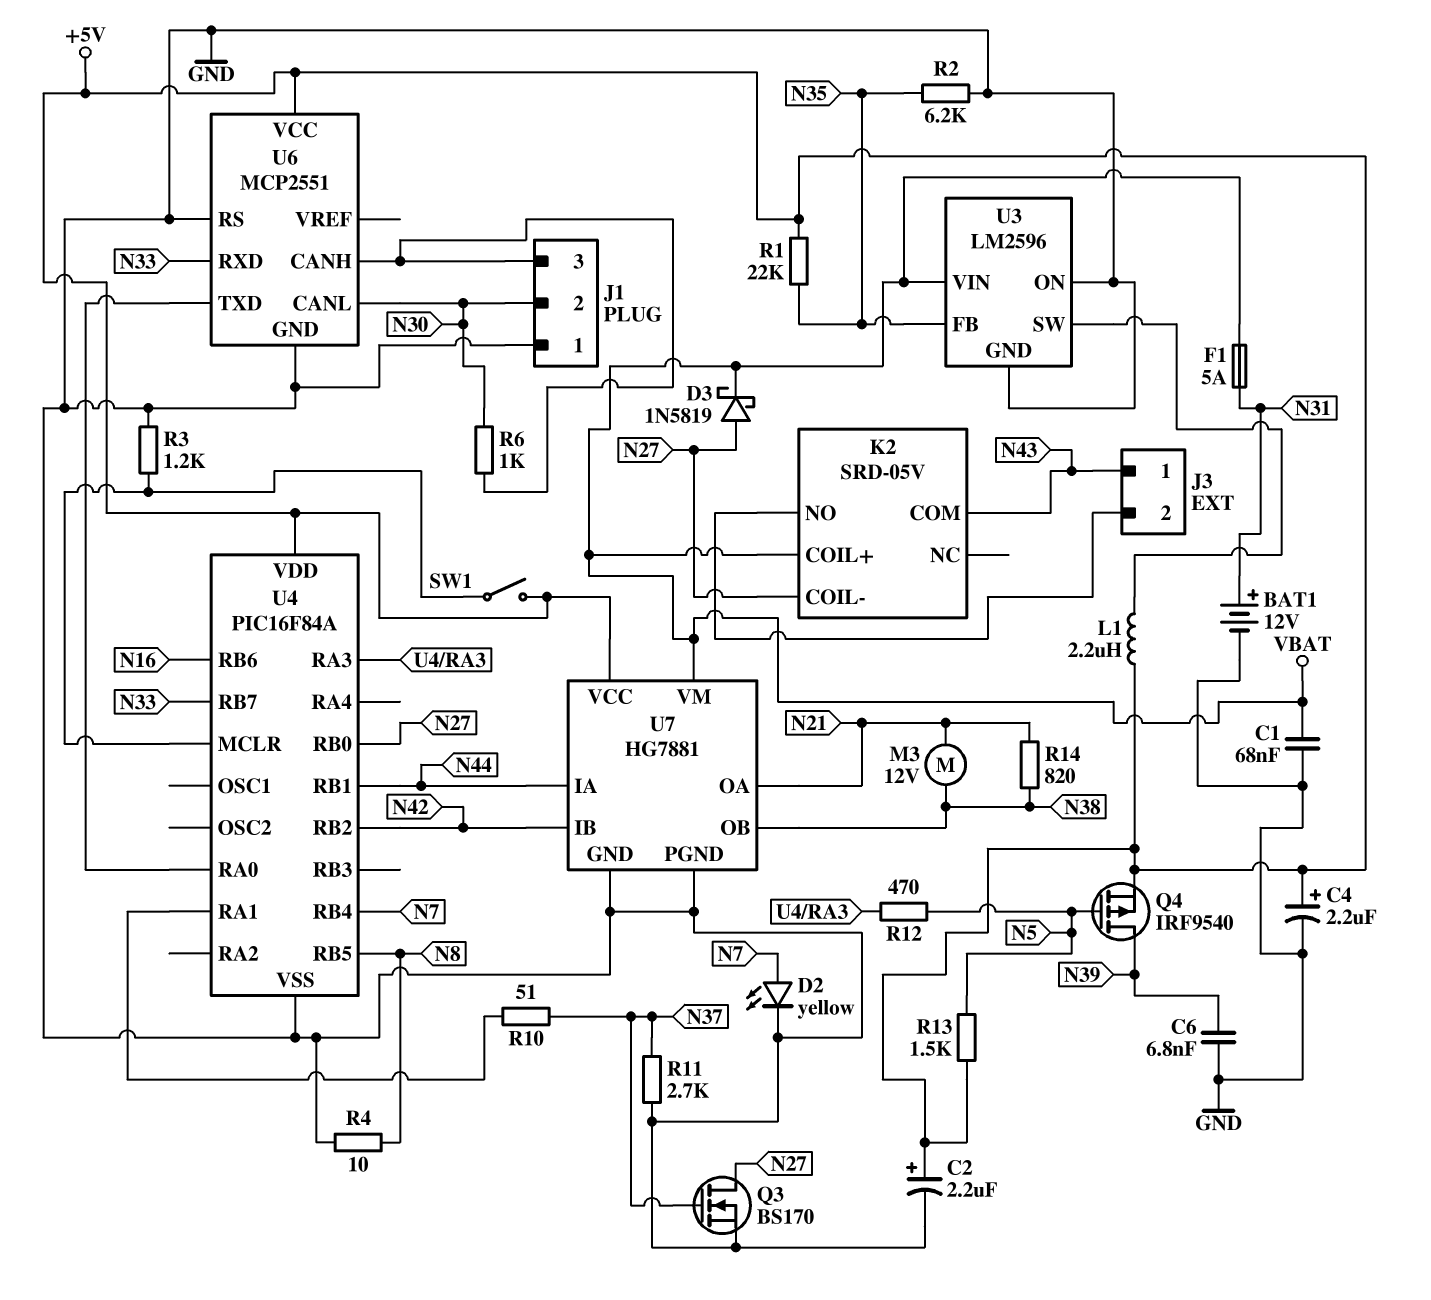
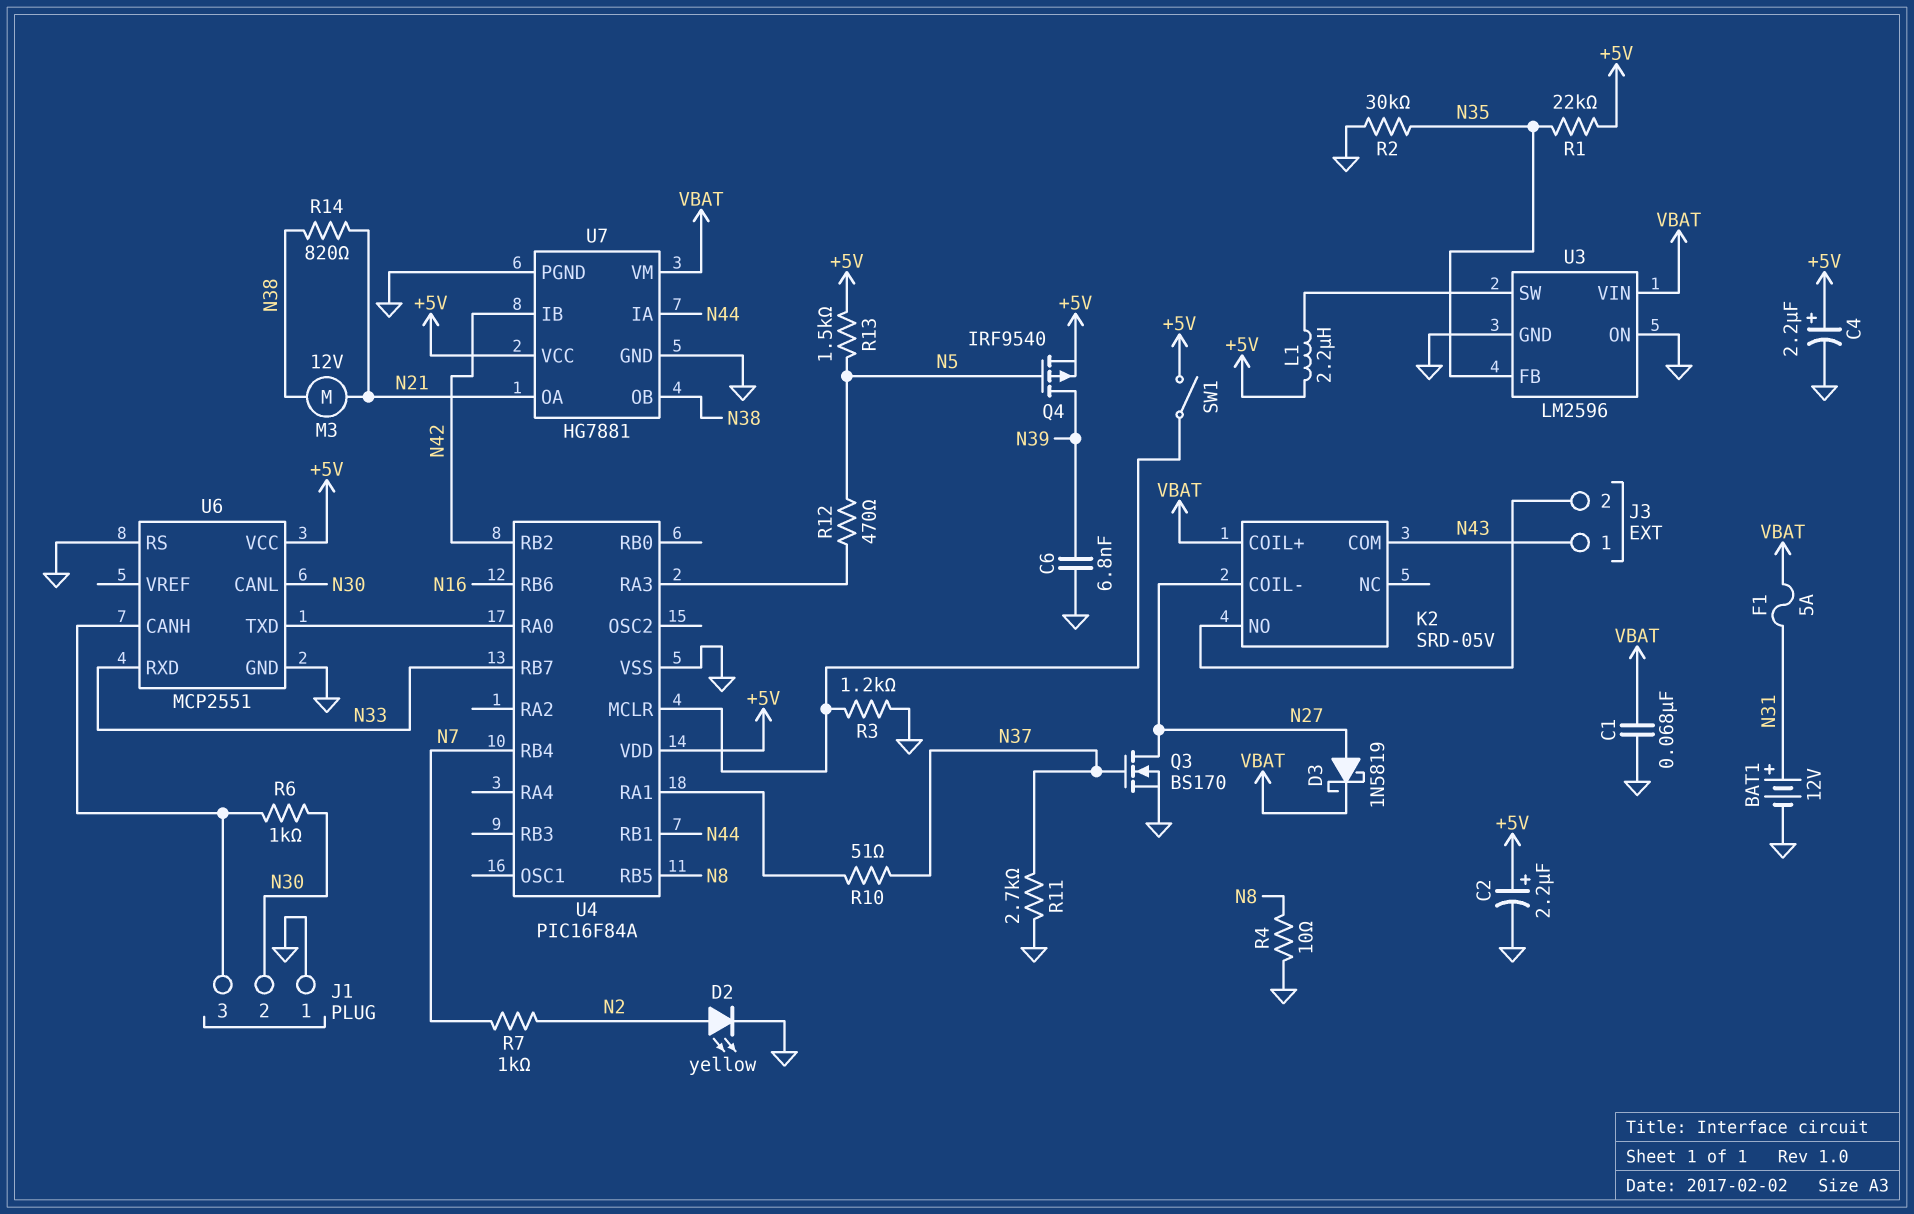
D2: LED yellow (A N7, K GND) -> LED yellow (A N2, K GND)
R2: 6.2k (GND, N35) -> 30k (GND, N35)
R7: none -> 1k (N2, N7)
U4 pin RB0: N27 -> none

